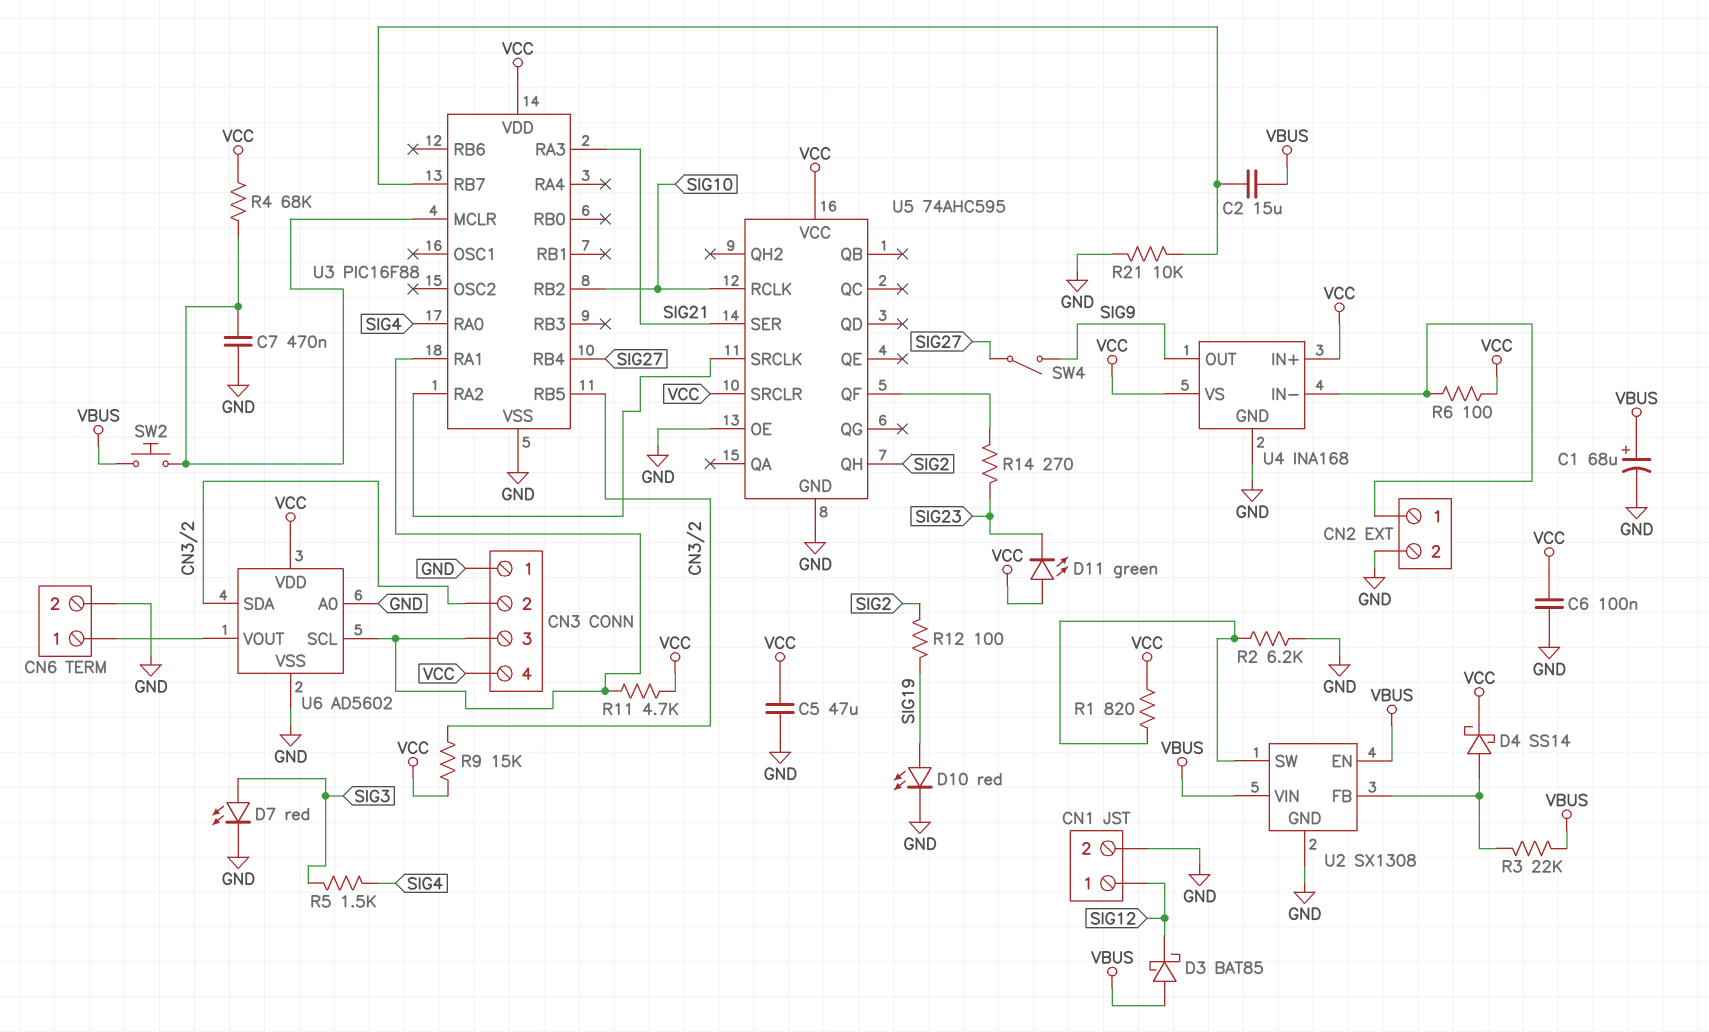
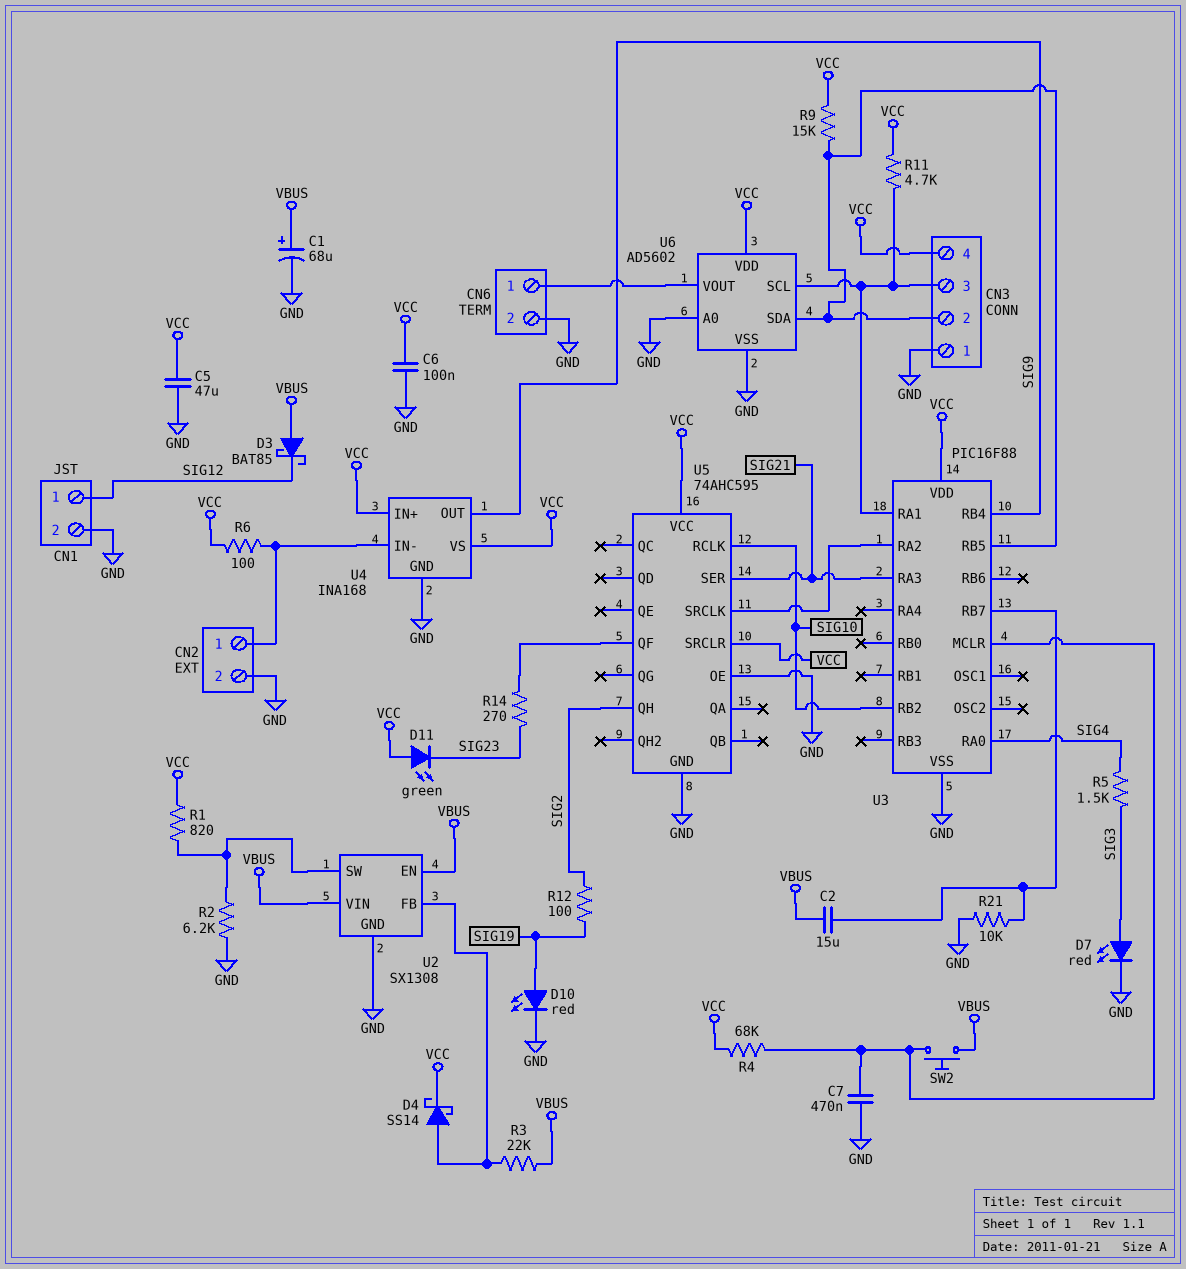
SW4: switch (SIG9, SIG27) -> none
U3 pin RB4: SIG27 -> SIG9

